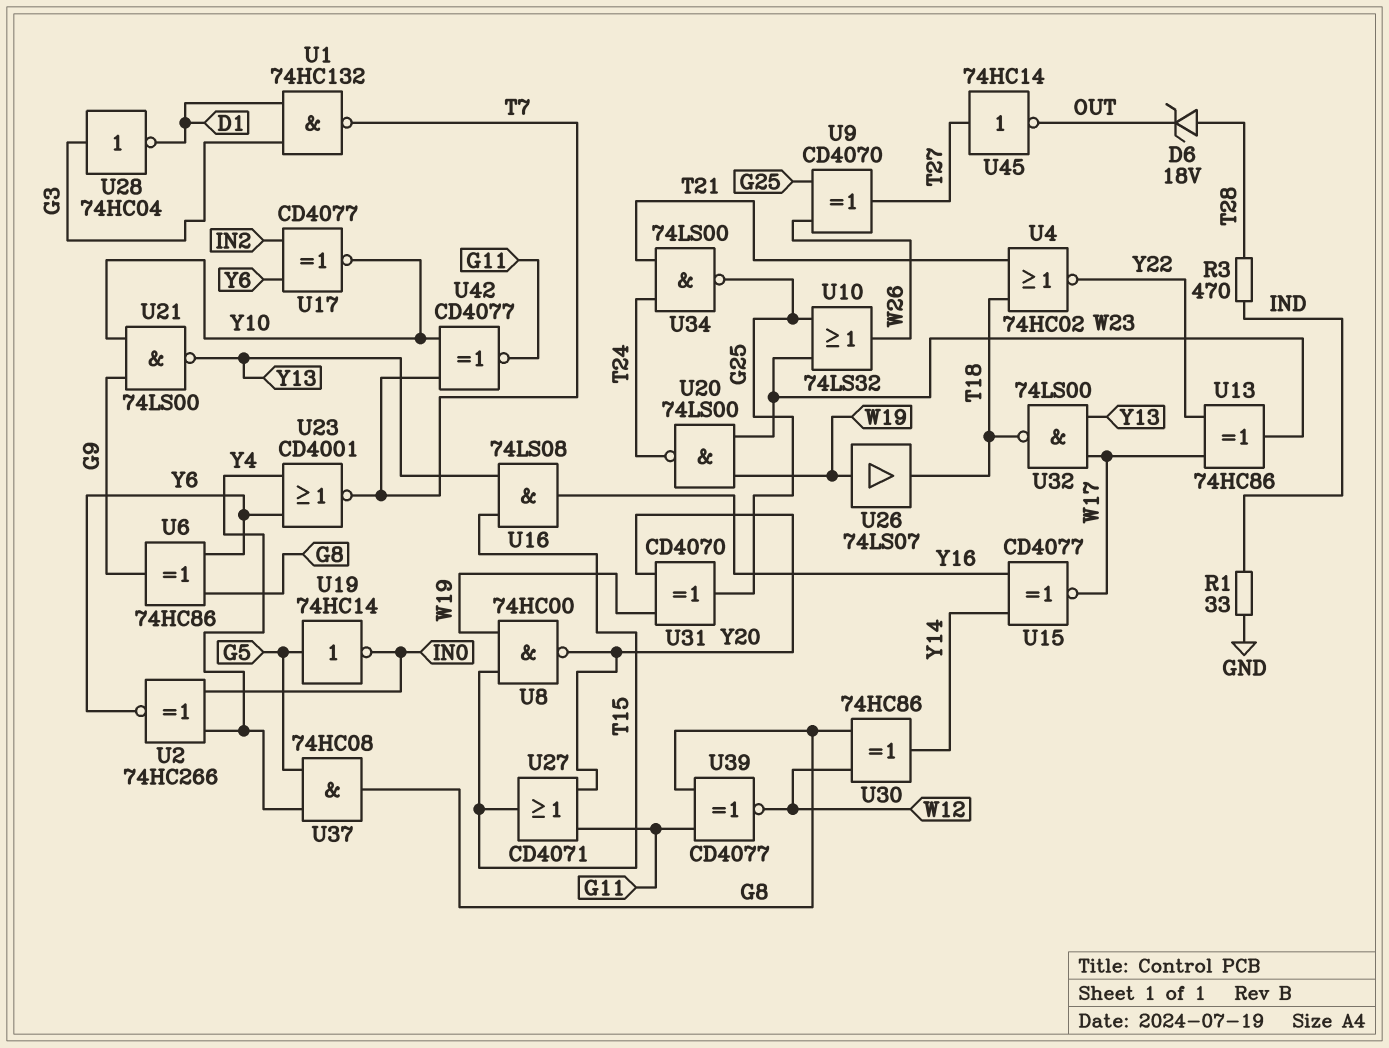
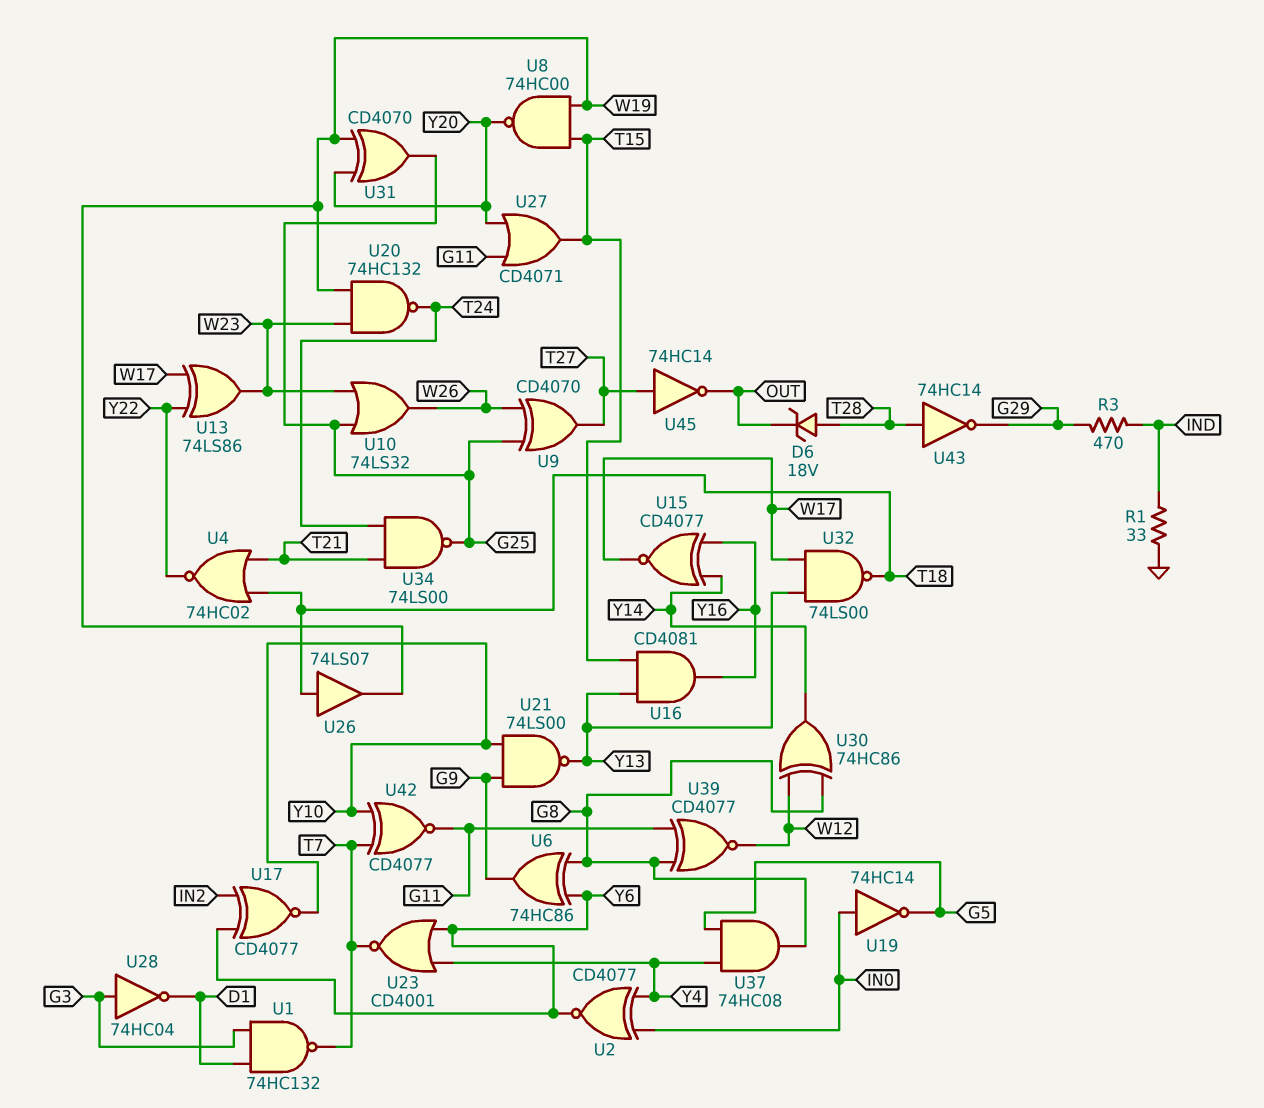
R3: 470 (IND, T28) -> 470 (G29, IND)
U2: XNOR 74HC266 (in IN0, in Y4, out Y6) -> XNOR CD4077 (in IN0, in Y4, out Y6)
U13: XOR 74HC86 (in W17, in Y22, out W23) -> XOR 74LS86 (in W17, in Y22, out W23)
U16: AND 74LS08 (in T15, in Y13, out Y16) -> AND CD4081 (in T15, in Y13, out Y16)
U19: NOT 74HC14 (in G5, out IN0) -> NOT 74HC14 (in IN0, out G5)
U20: NAND 74LS00 (in W19, in W23, out T24) -> NAND 74HC132 (in W19, in W23, out T24)
U26: buffer 74LS07 (in W19, out T18) -> buffer 74LS07 (in T18, out W19)
U43: none -> NOT 74HC14 (in T28, out G29)

